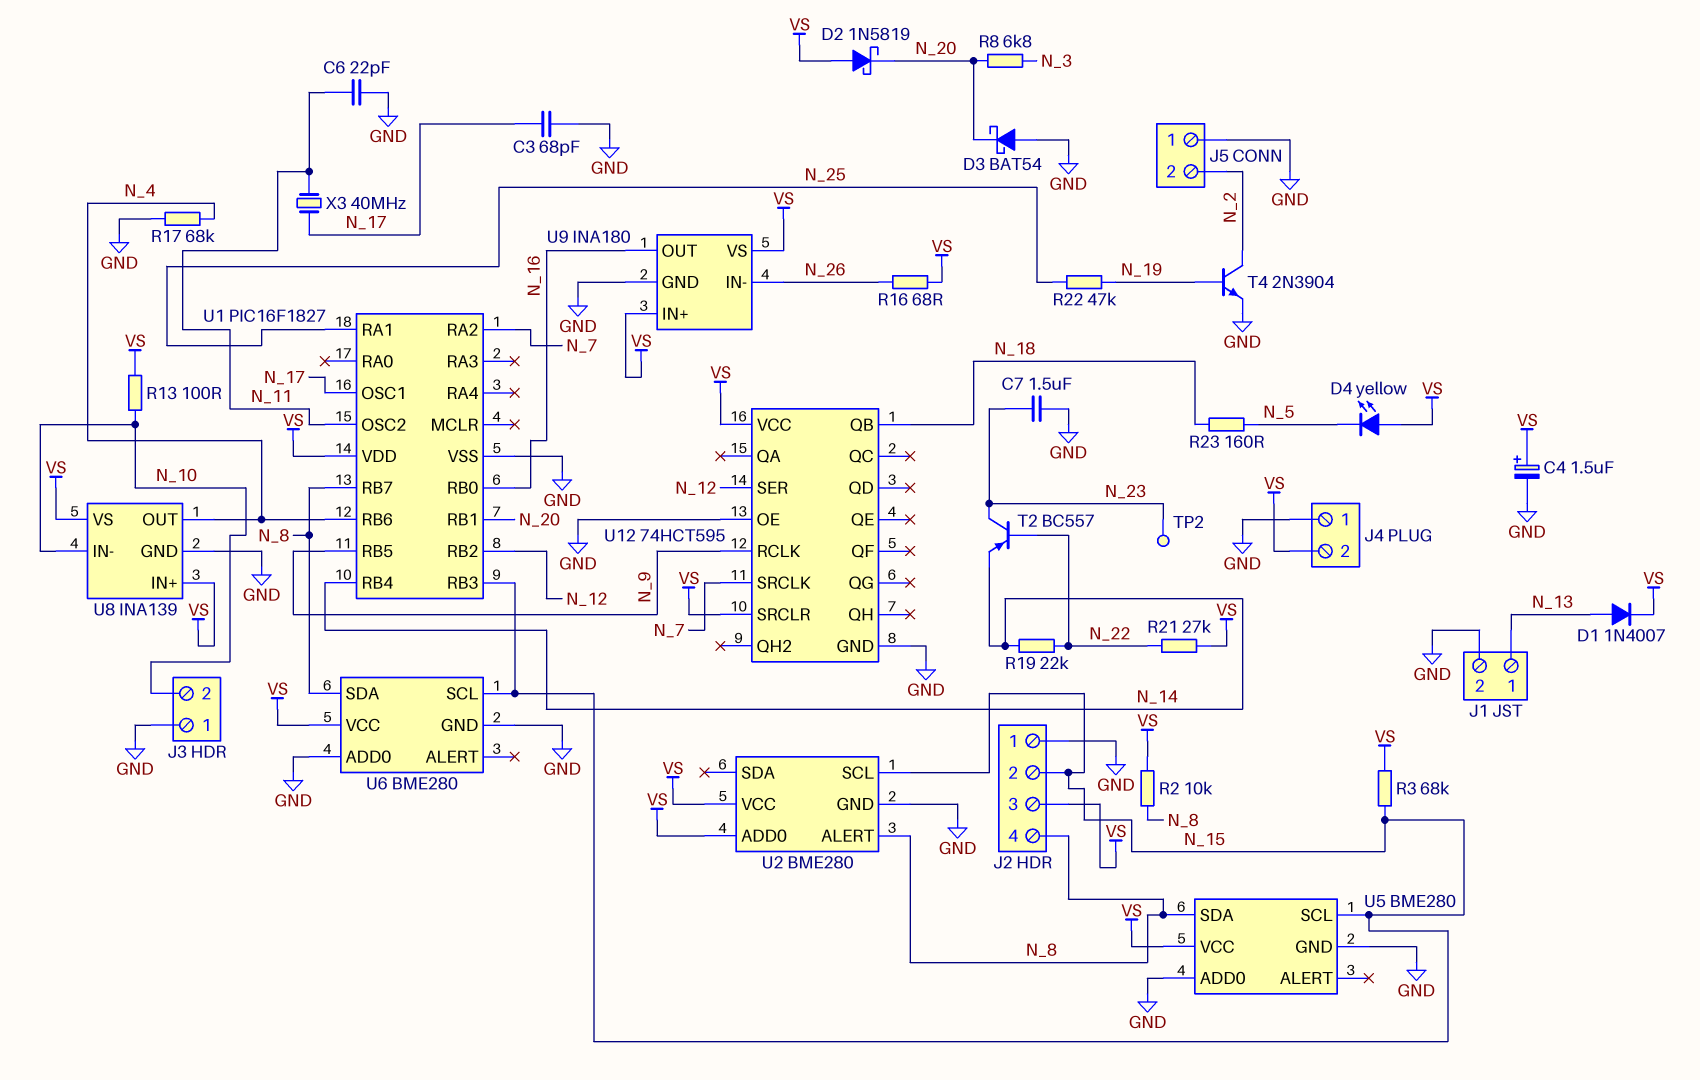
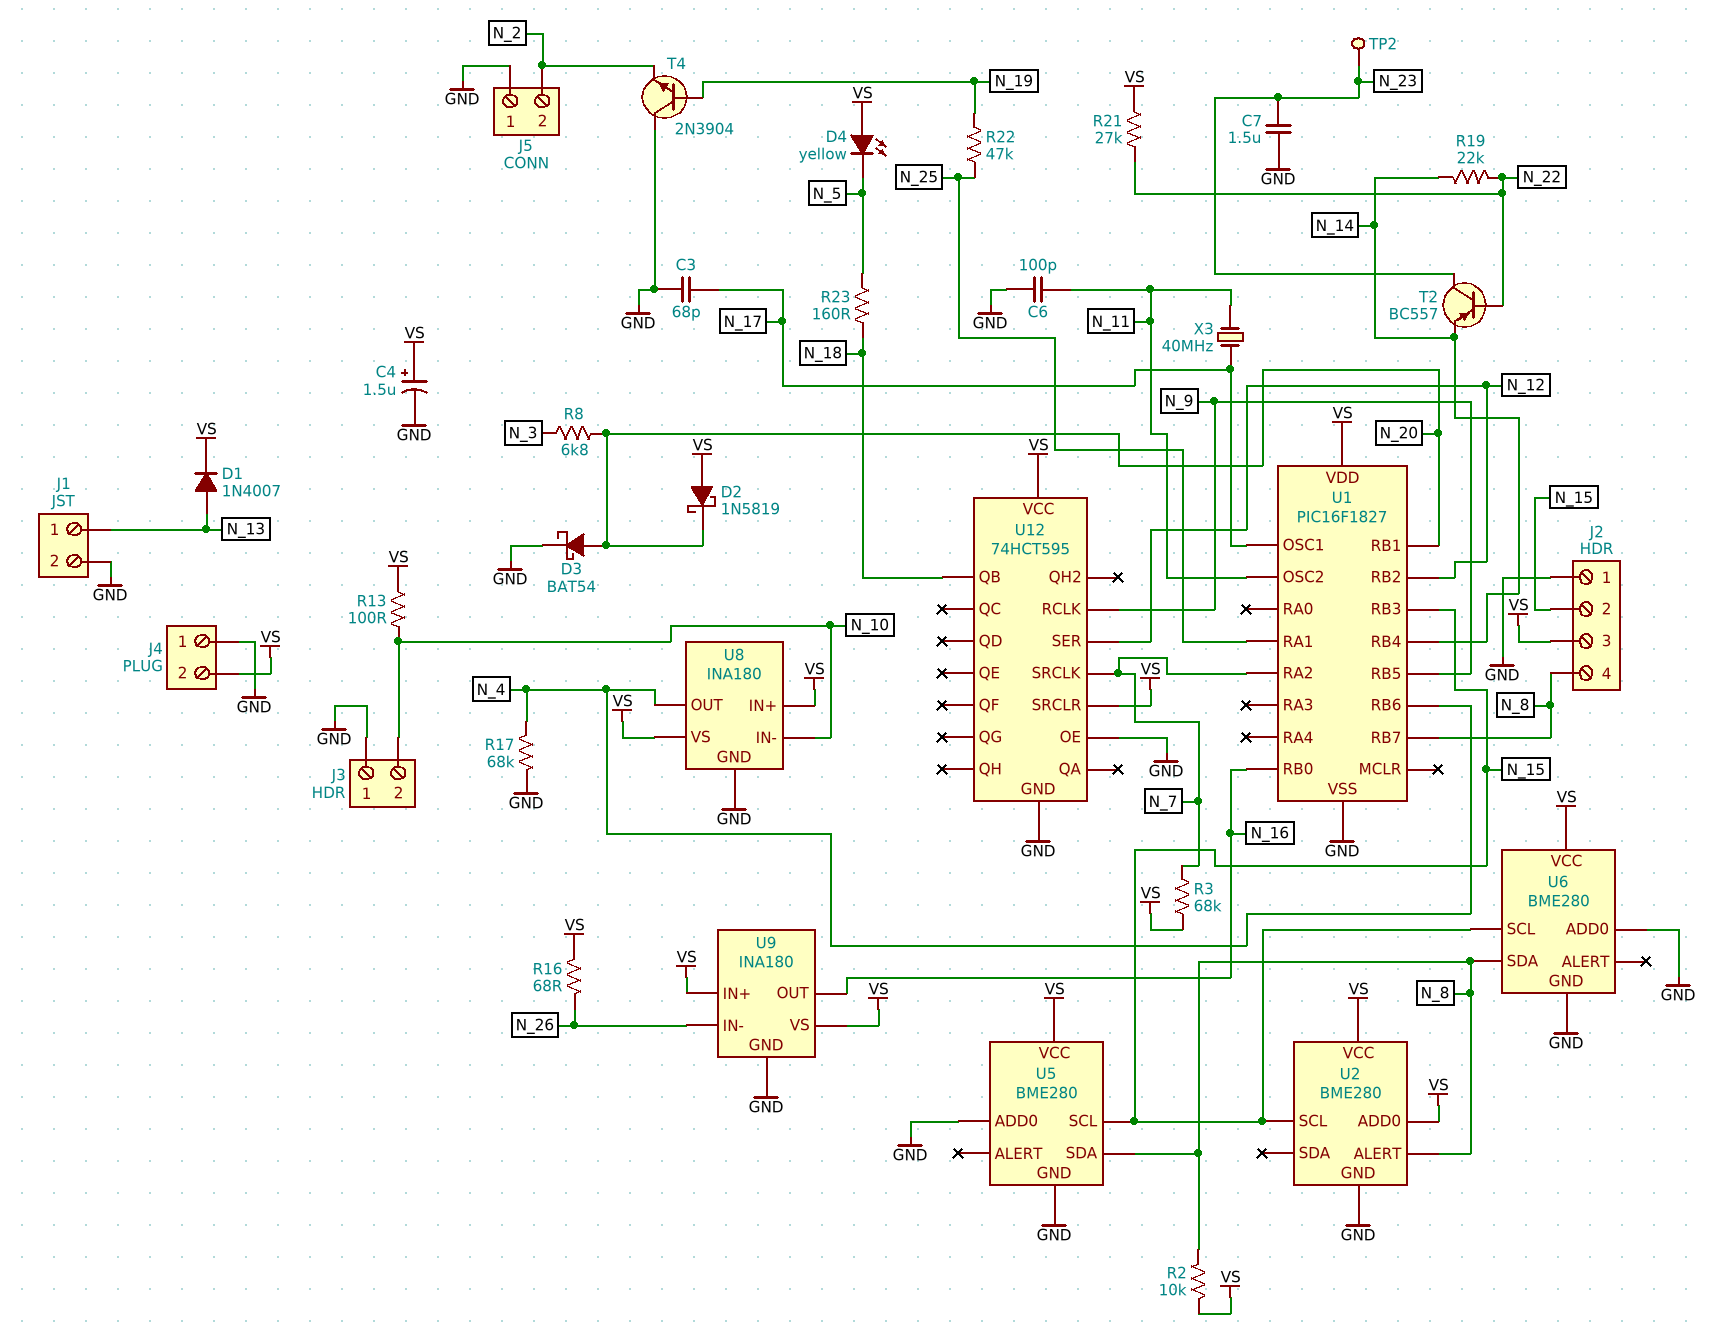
C6: 22pF (GND, N_11) -> 100pF (GND, N_11)
D3: schottky BAT54 (A GND, K N_20) -> schottky BAT54 (A N_20, K GND)
R3: 68k (N_15, VS) -> 68k (N_7, VS)
T4: NPN 2N3904 (B N_19, C N_2, E GND) -> NPN 2N3904 (B N_19, C GND, E N_2)
U8: INA139 -> INA180

